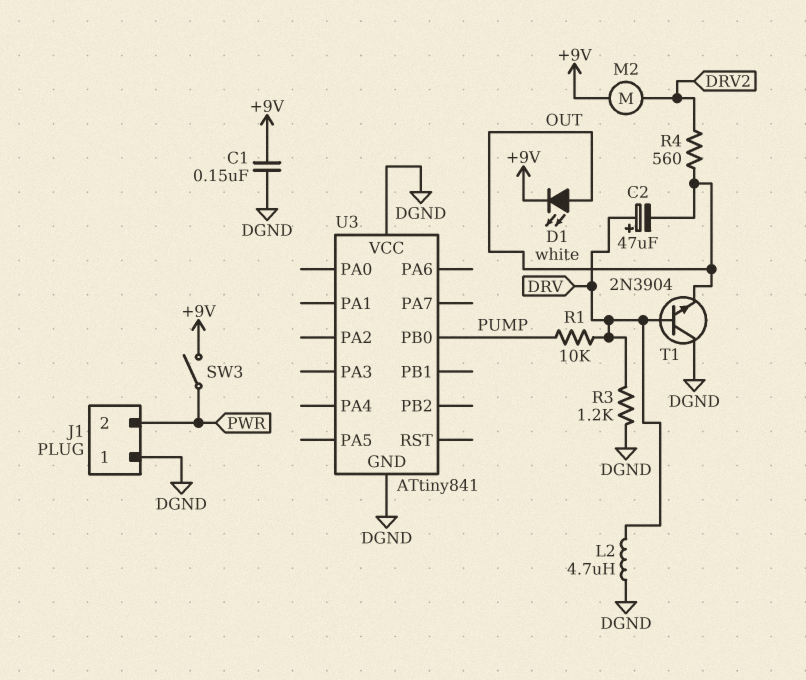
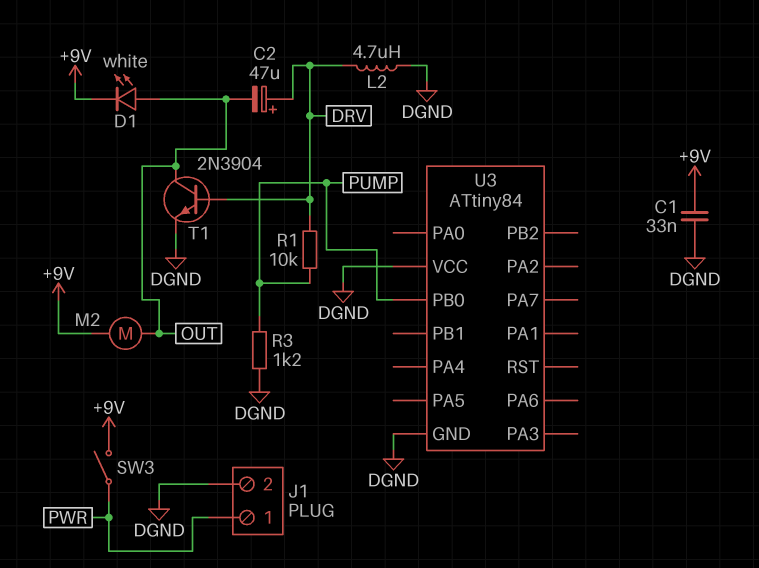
C1: 150nF (+9V, DGND) -> 33nF (+9V, DGND)
J1 pin 1: DGND -> PWR
J1 pin 2: PWR -> DGND
M2: motor (+9V, DRV2) -> motor (+9V, OUT)
R3: 1.2k (DGND, DRV) -> 1.2k (DGND, PUMP)
R4: 560 (DRV2, OUT) -> none
T1: NPN 2N3904 (B DRV, C DGND, E OUT) -> NPN 2N3904 (B DRV, C OUT, E DGND)
U3: ATtiny841 -> ATtiny84

